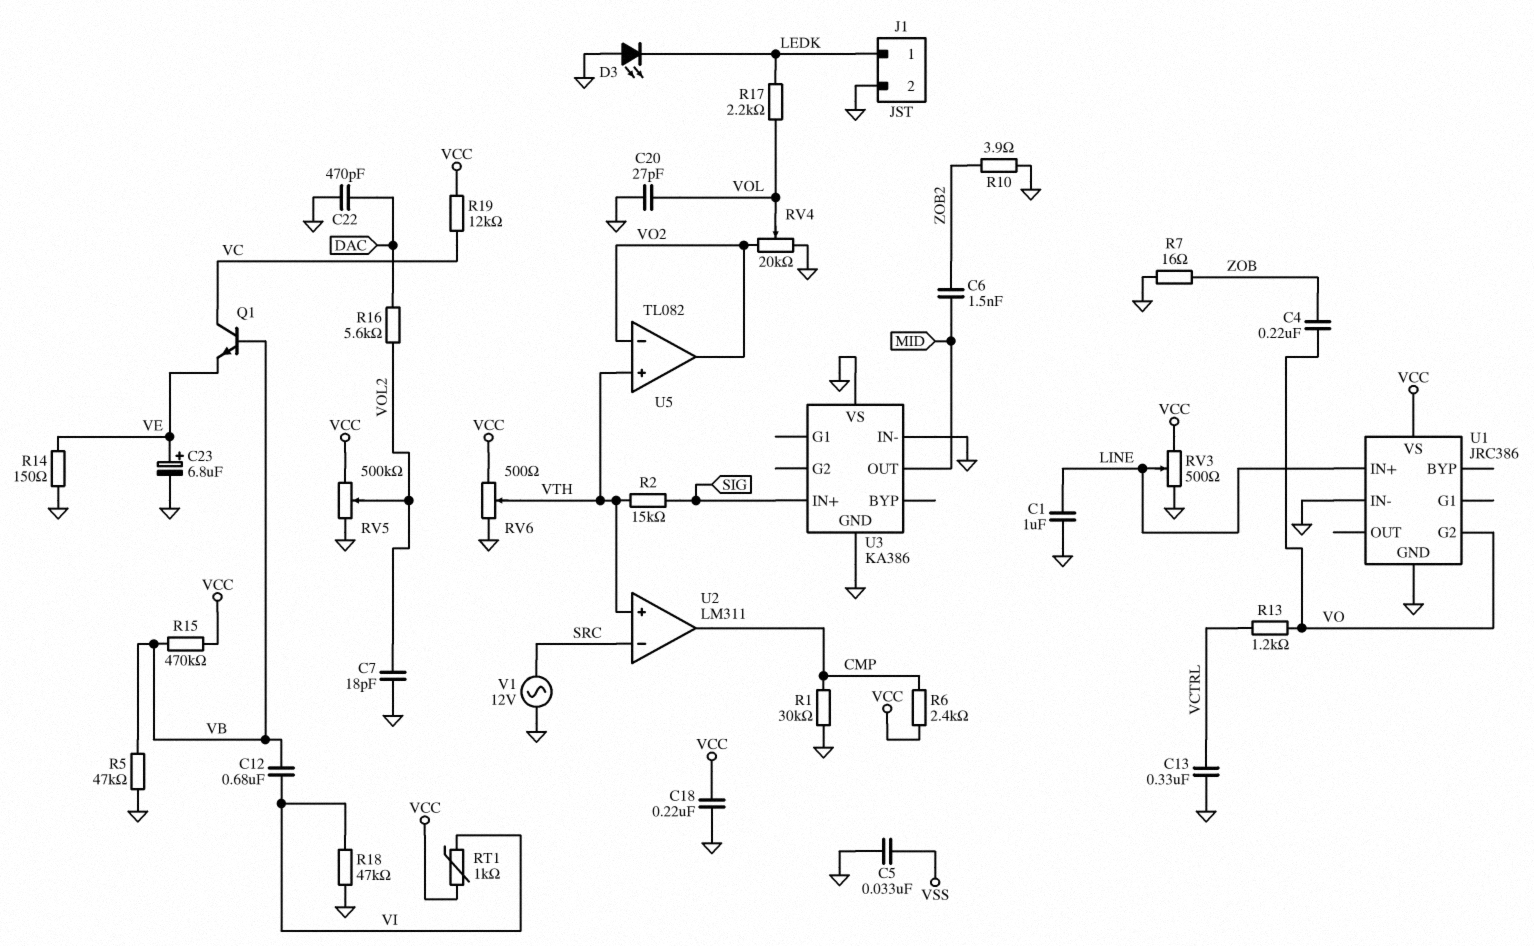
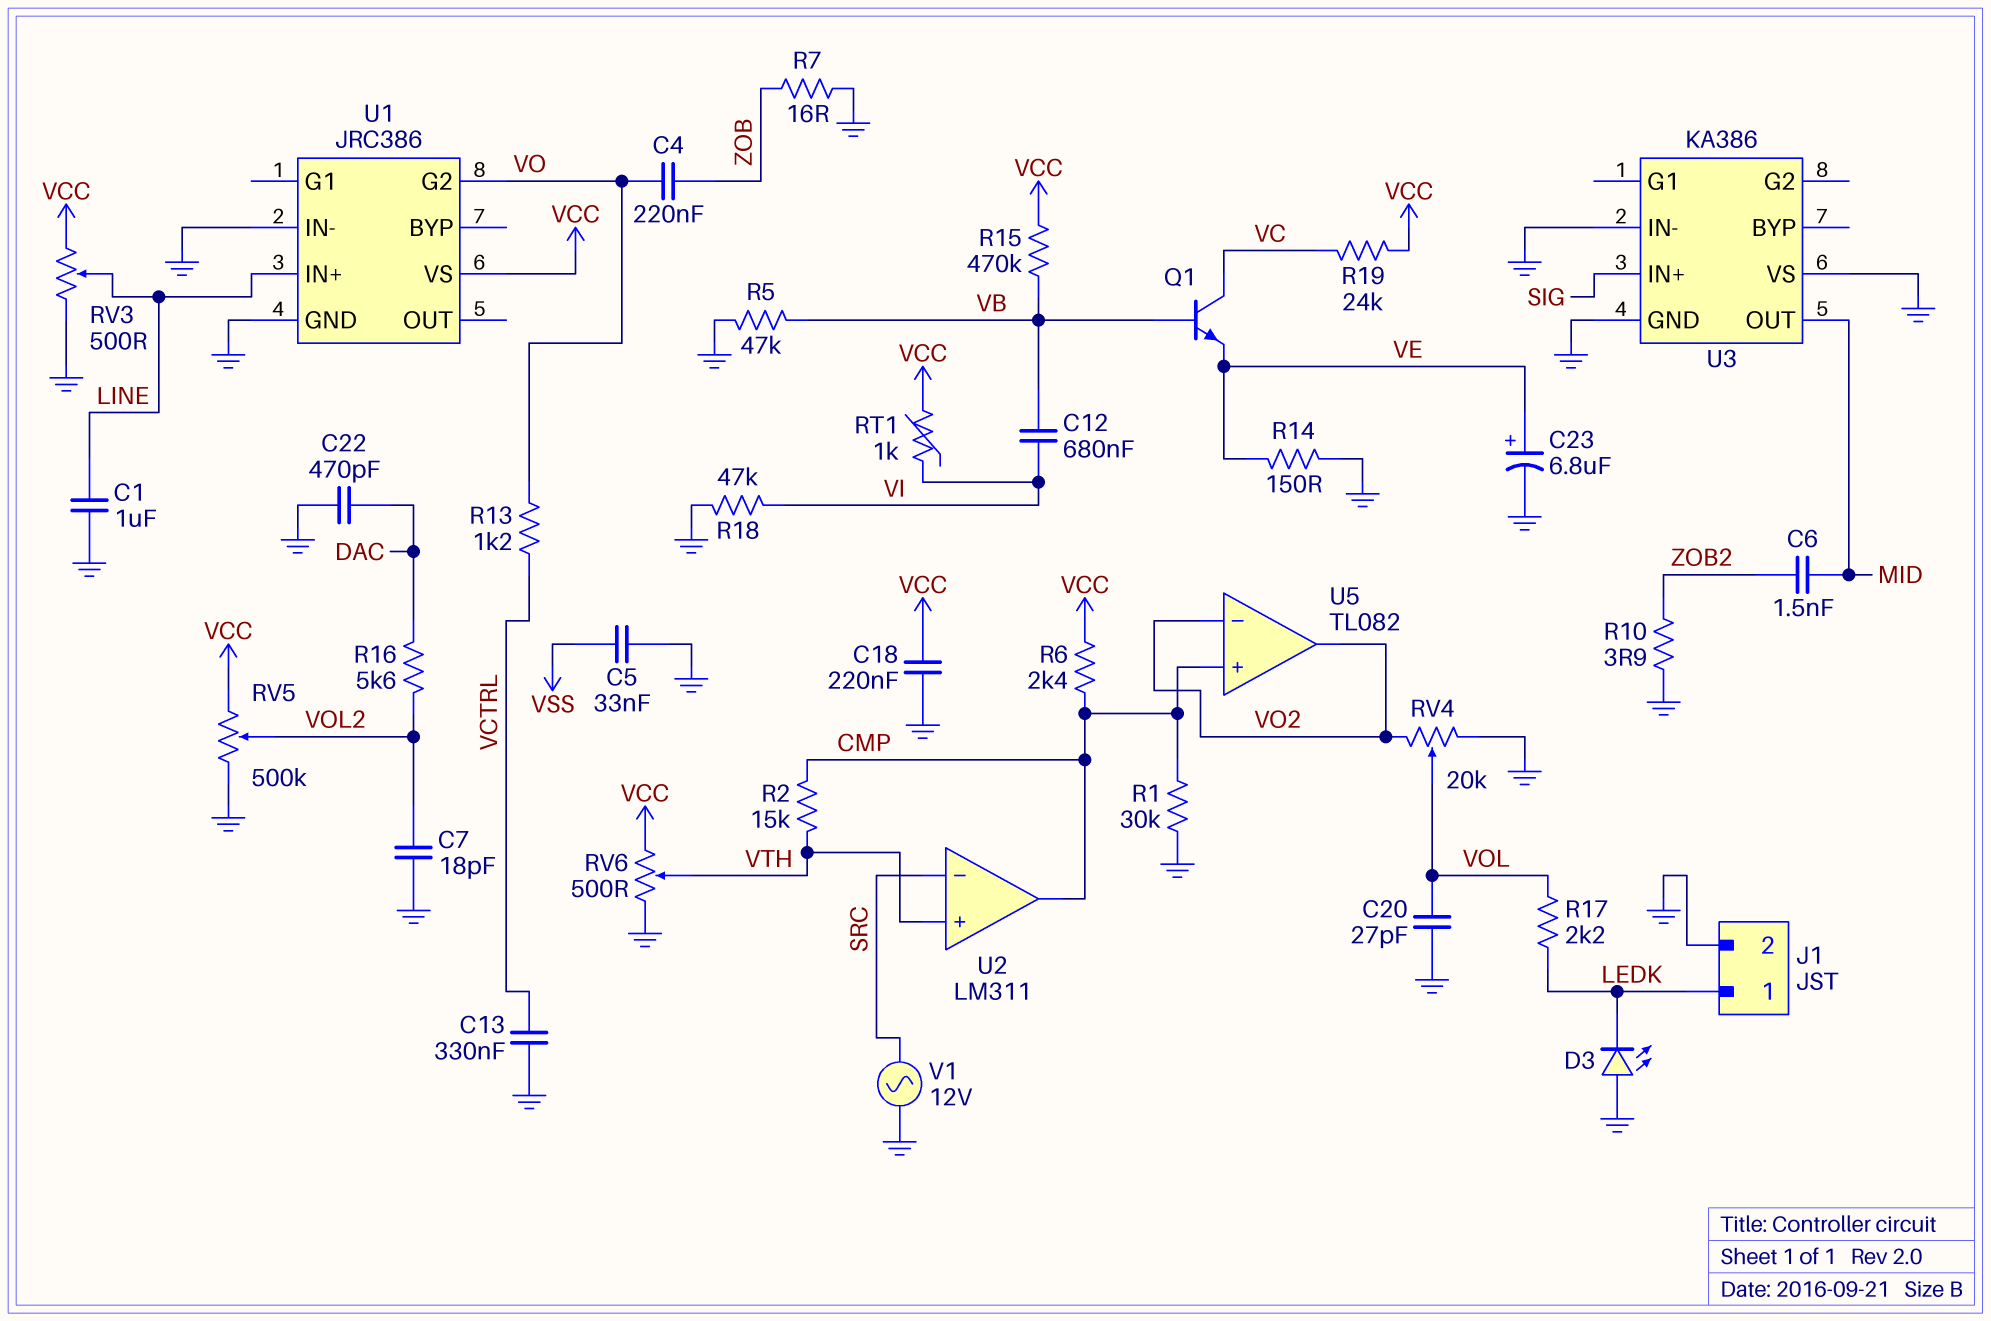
R2: 15k (SIG, VTH) -> 15k (CMP, VTH)
R19: 12k (VC, VCC) -> 24k (VC, VCC)
U5 pin in+: VTH -> CMP

